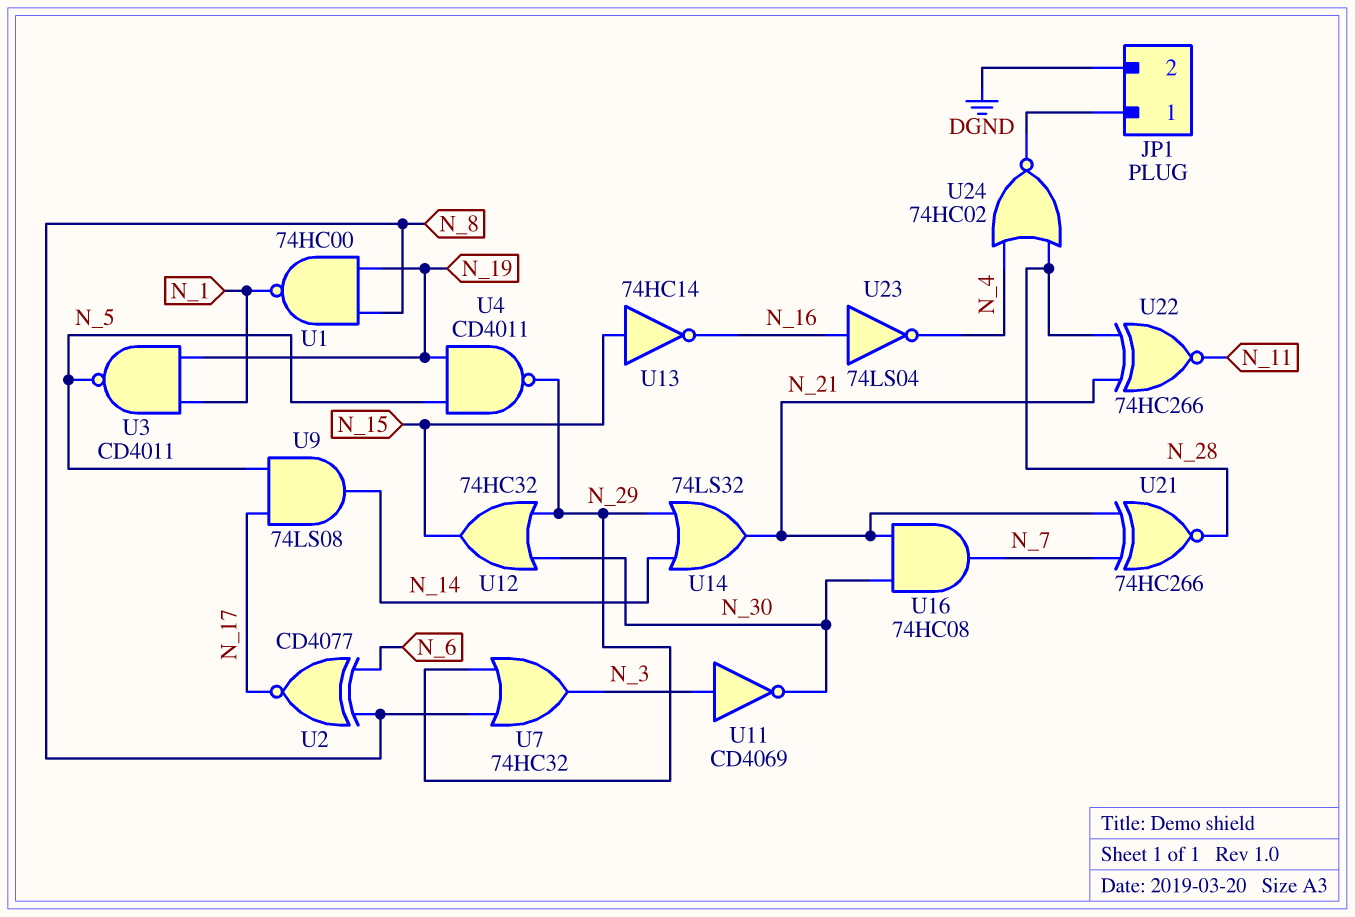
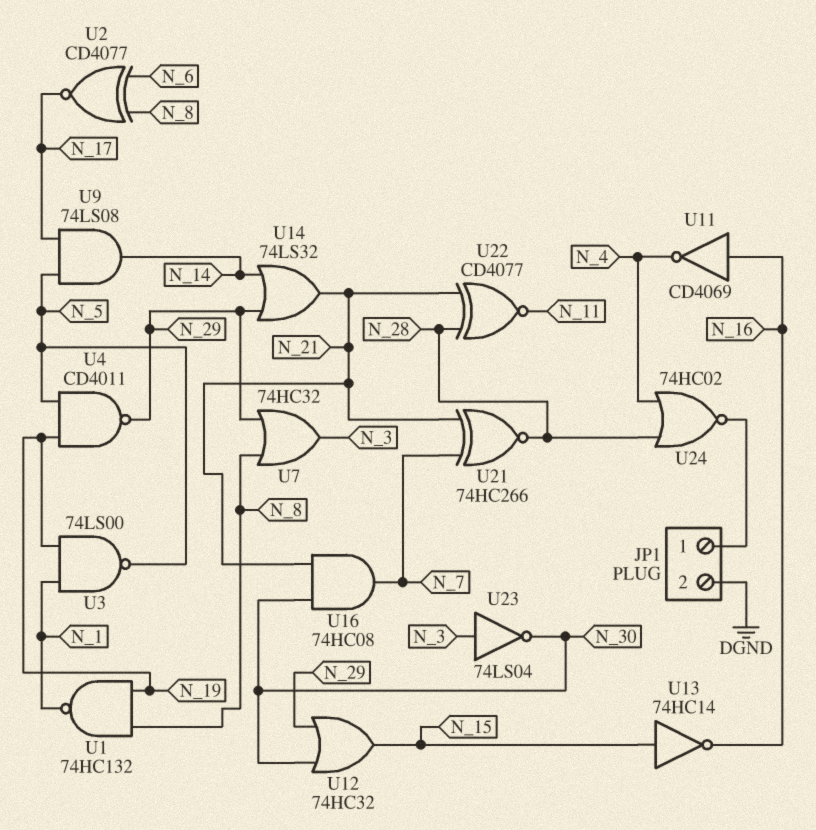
U1: NAND 74HC00 (in N_8, in N_19, out N_1) -> NAND 74HC132 (in N_8, in N_19, out N_1)
U3: NAND CD4011 (in N_1, in N_19, out N_5) -> NAND 74LS00 (in N_1, in N_19, out N_5)
U11: NOT CD4069 (in N_3, out N_30) -> NOT CD4069 (in N_16, out N_4)
U22: XNOR 74HC266 (in N_21, in N_28, out N_11) -> XNOR CD4077 (in N_21, in N_28, out N_11)
U23: NOT 74LS04 (in N_16, out N_4) -> NOT 74LS04 (in N_3, out N_30)

